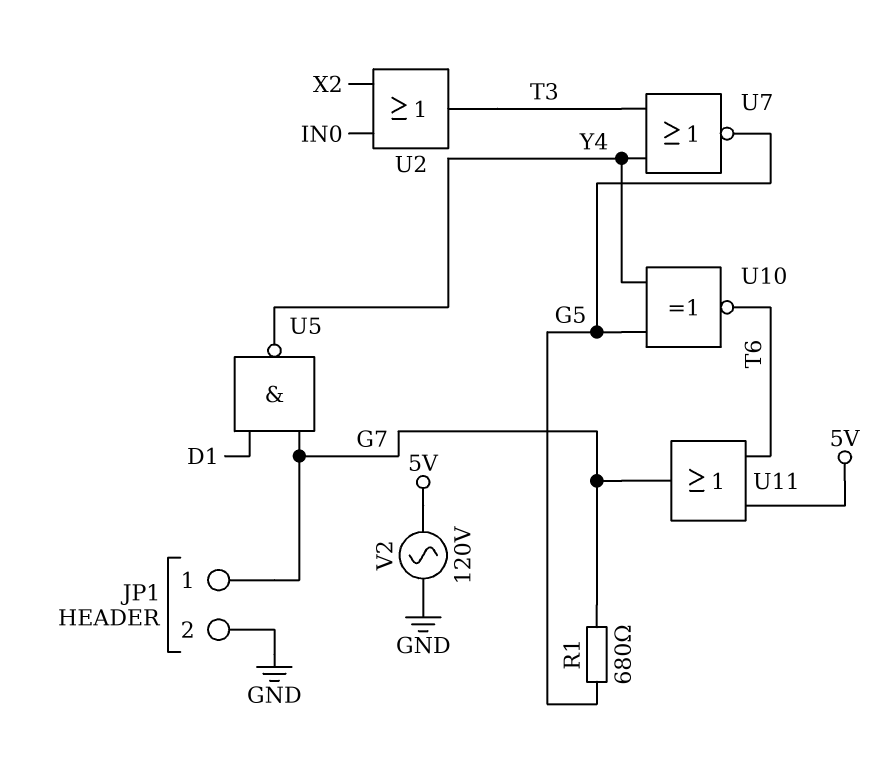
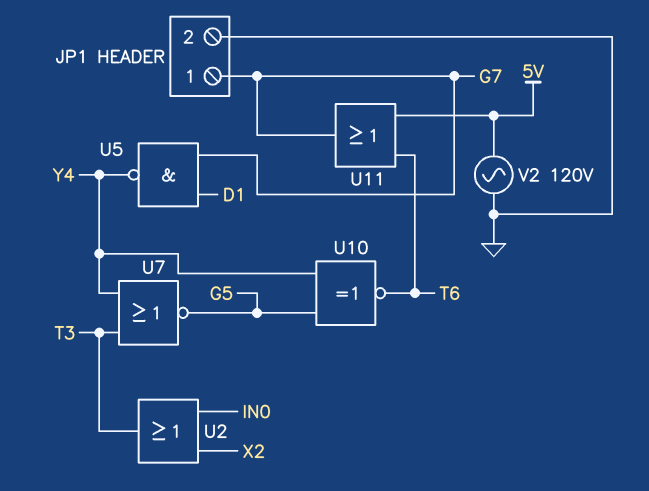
R1: 680 (G5, G7) -> none

